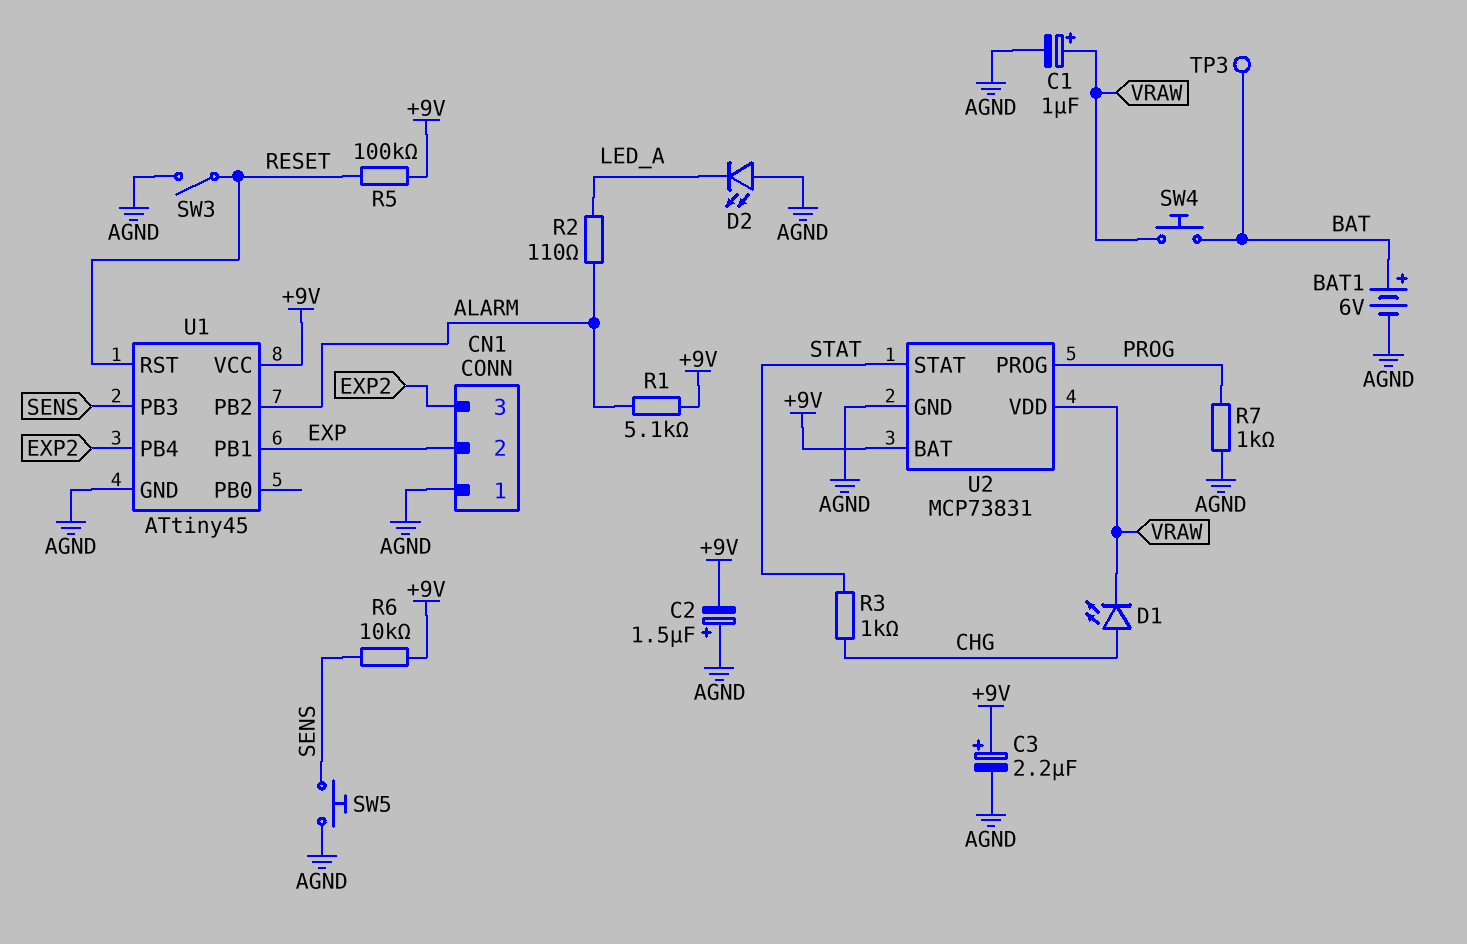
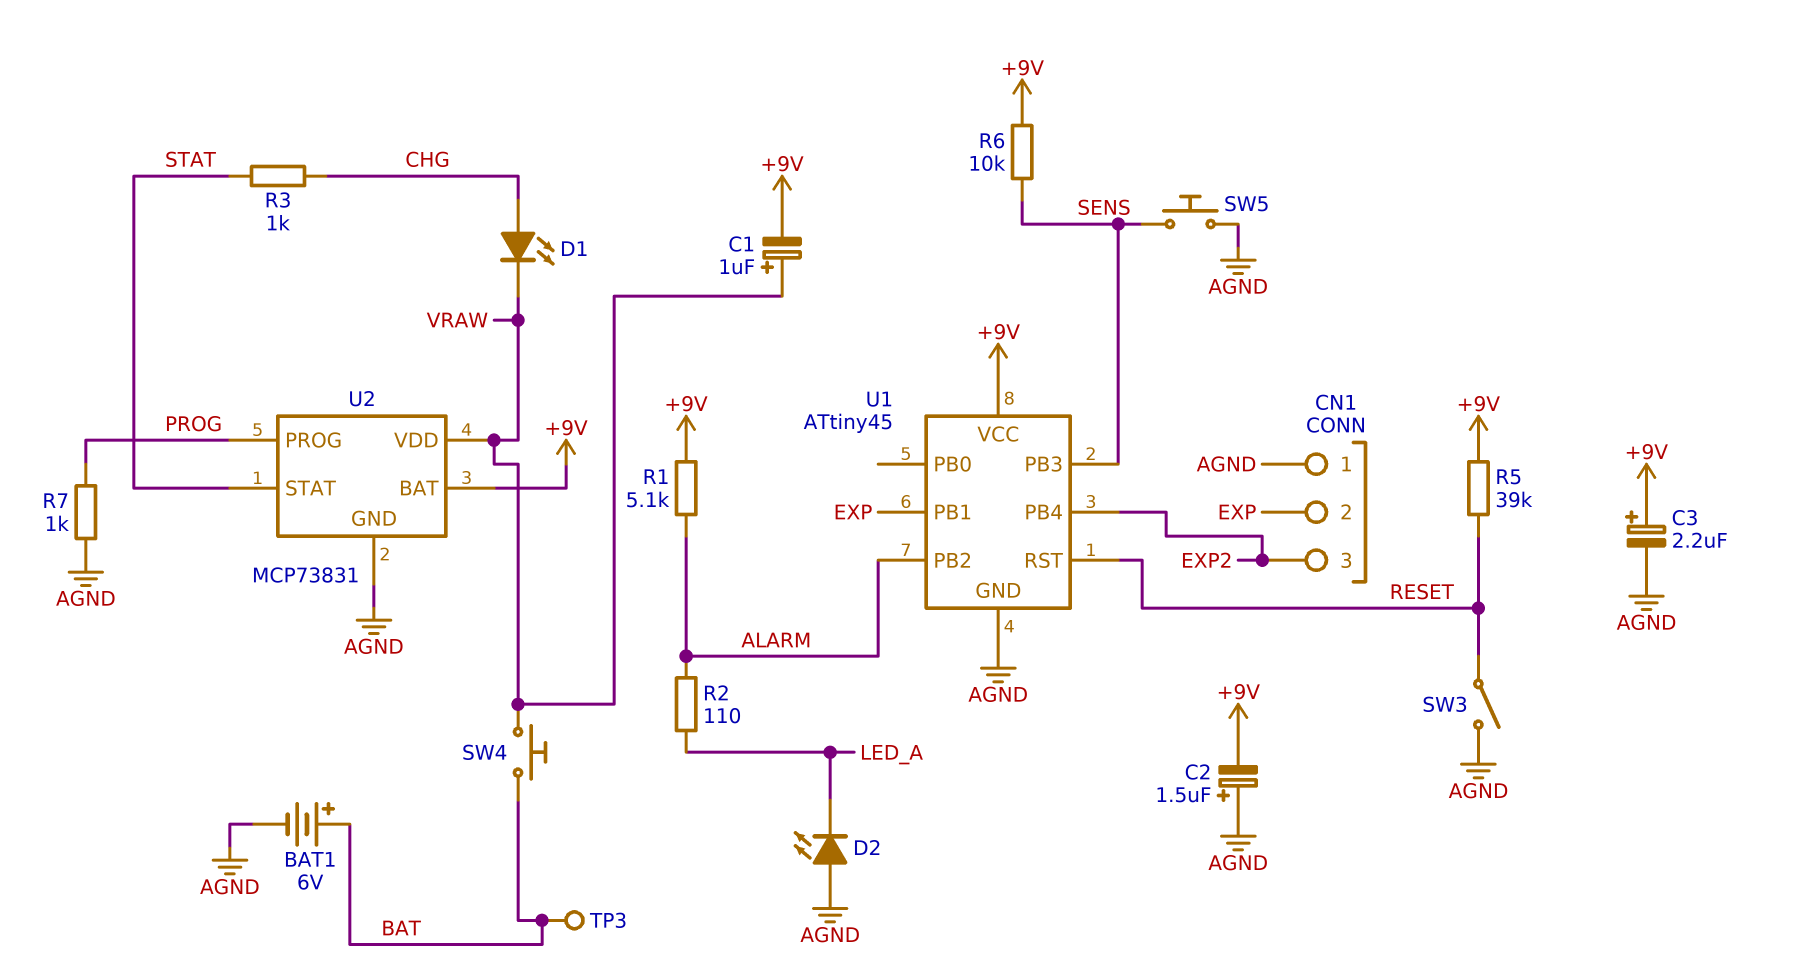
C1: 1uF (plus VRAW, minus AGND) -> 1uF (plus VRAW, minus +9V)
R5: 100k (+9V, RESET) -> 39k (+9V, RESET)

